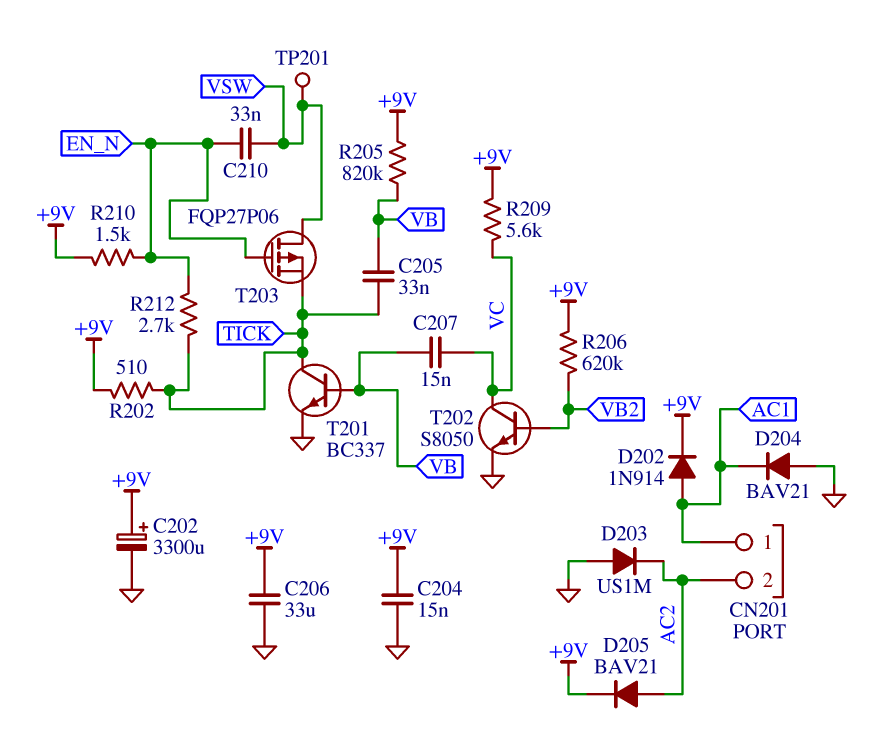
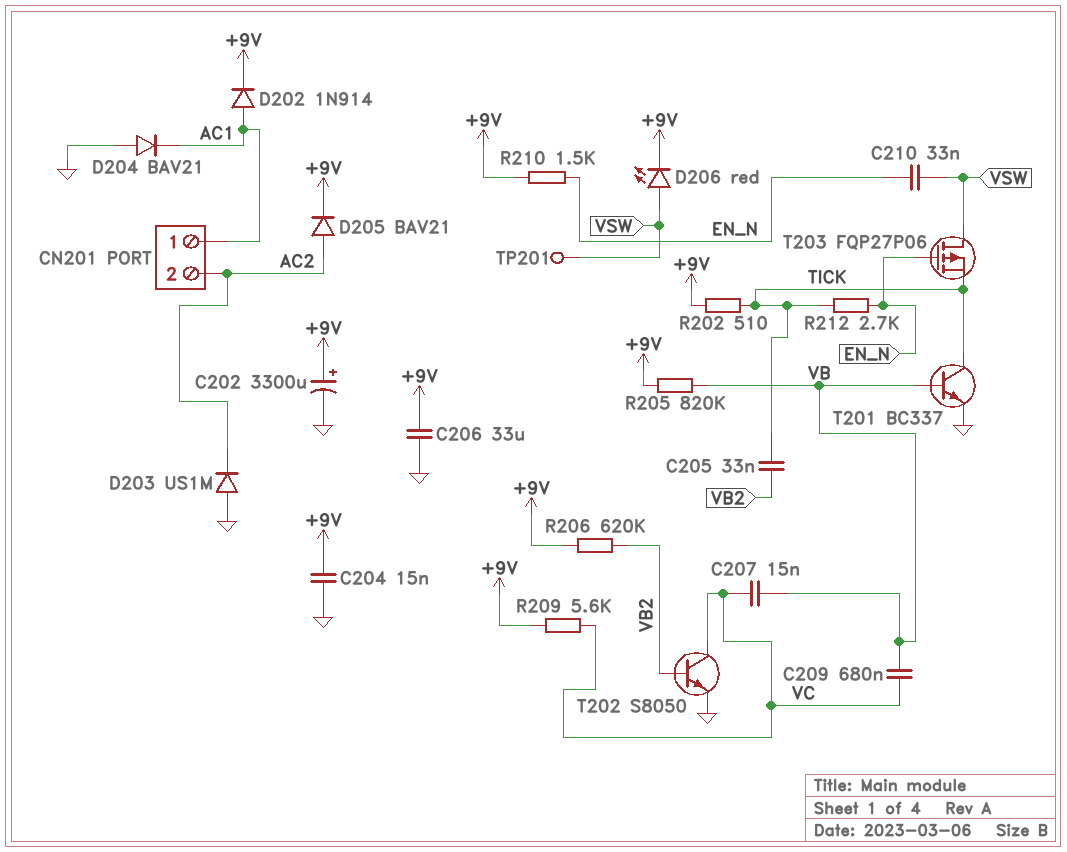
C205: 33nF (TICK, VB) -> 33nF (TICK, VB2)
C209: none -> 680nF (VB, VC)
D206: none -> LED red (A VSW, K +9V)

